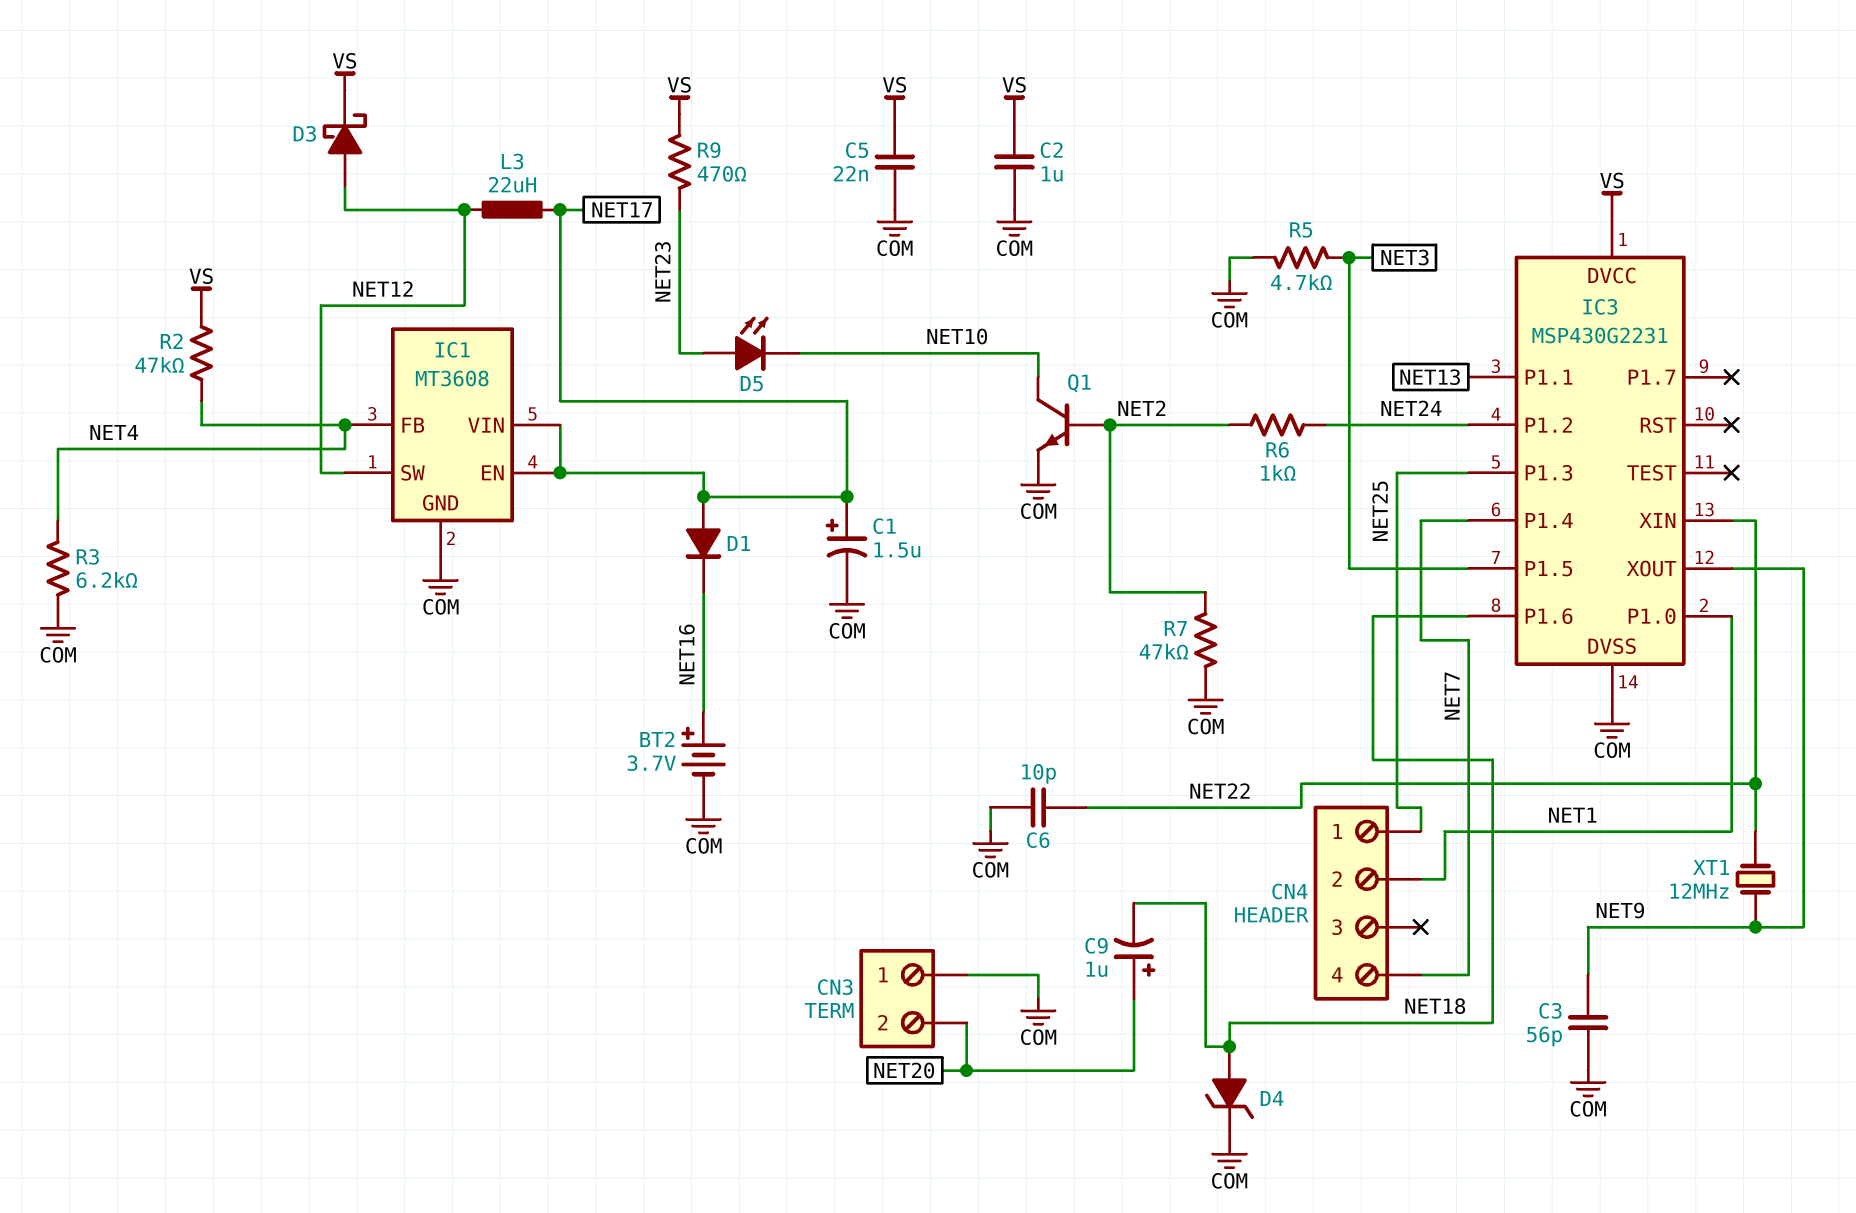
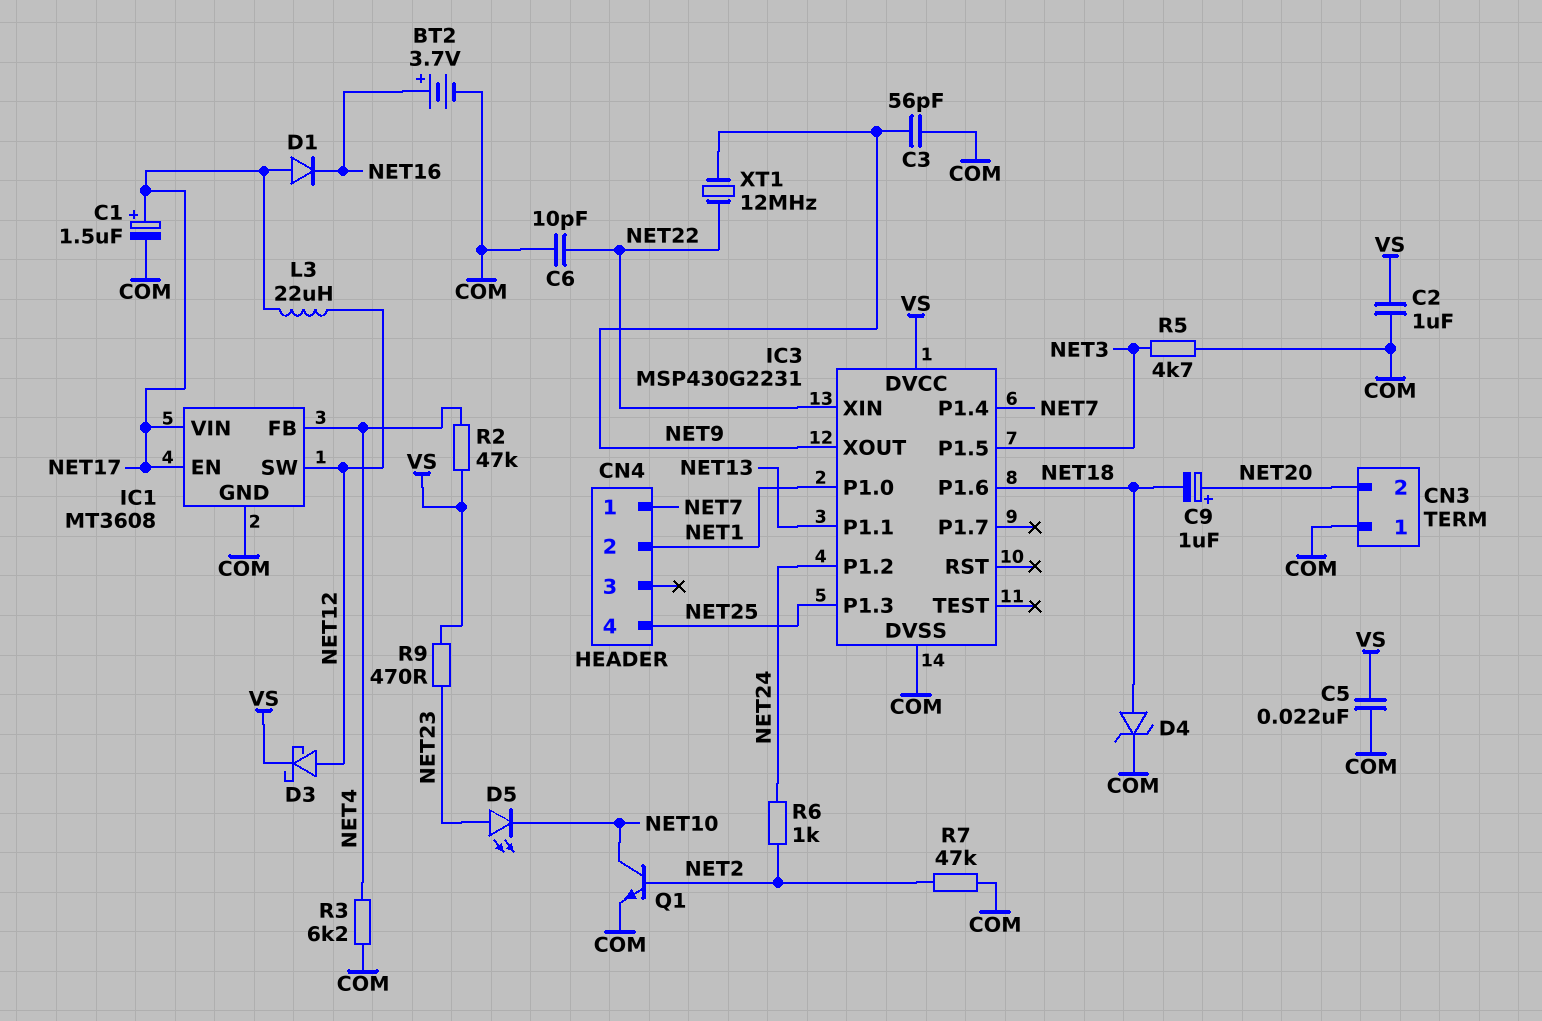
CN4 pin 1: NET25 -> NET7
CN4 pin 4: NET7 -> NET25

